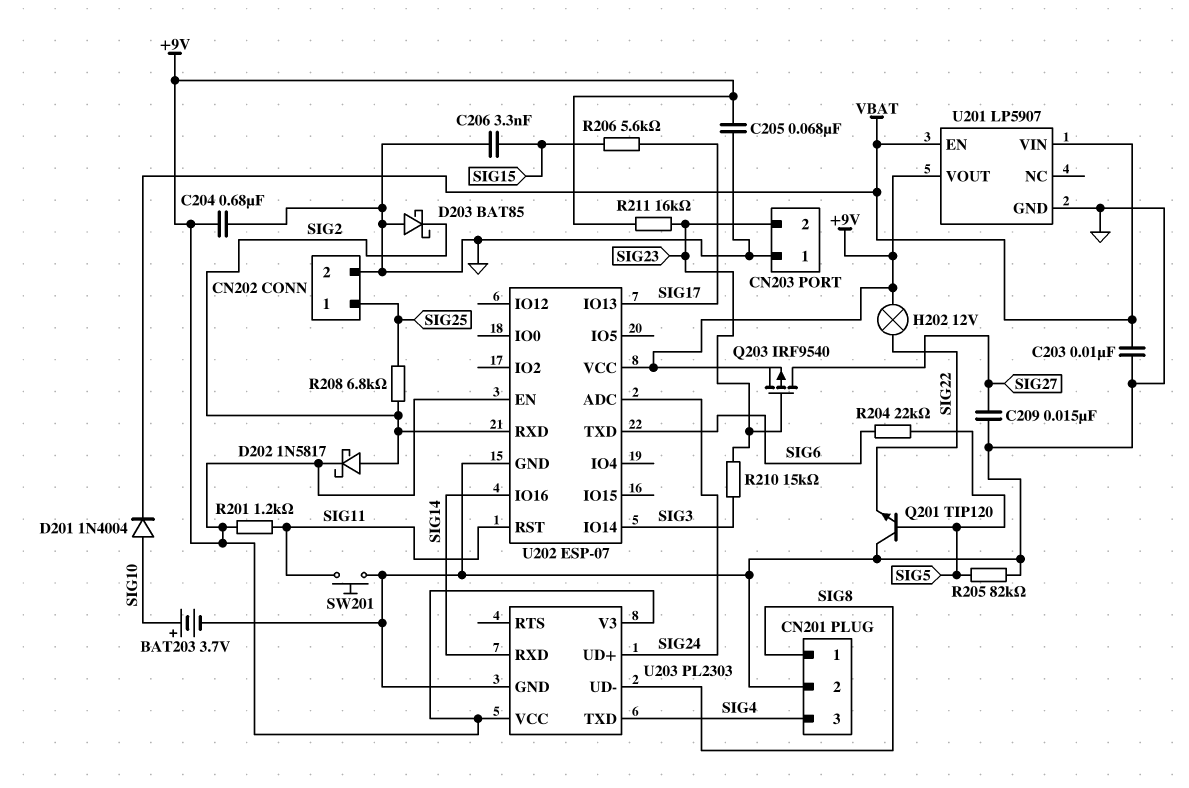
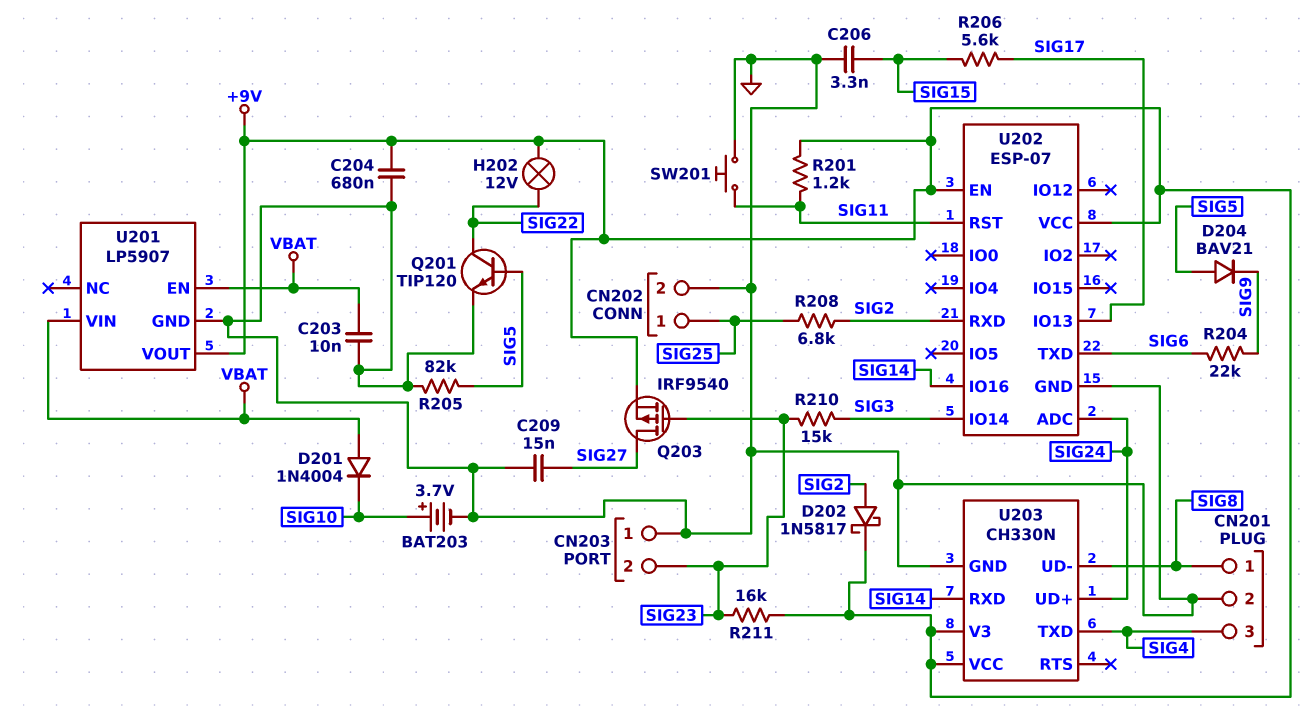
C205: 68nF (+9V, GND) -> none
D201: diode 1N4004 (A SIG10, K VBAT) -> diode 1N4004 (A VBAT, K SIG10)
D203: schottky BAT85 (A GND, K SIG2) -> none
D204: none -> diode BAV21 (A SIG5, K SIG9)
Q201: NPN TIP120 (B SIG5, C GND, E SIG22) -> NPN TIP120 (B SIG5, C SIG22, E GND)
R204: 22k (SIG5, SIG6) -> 22k (SIG6, SIG9)
U203: PL2303 -> CH330N

